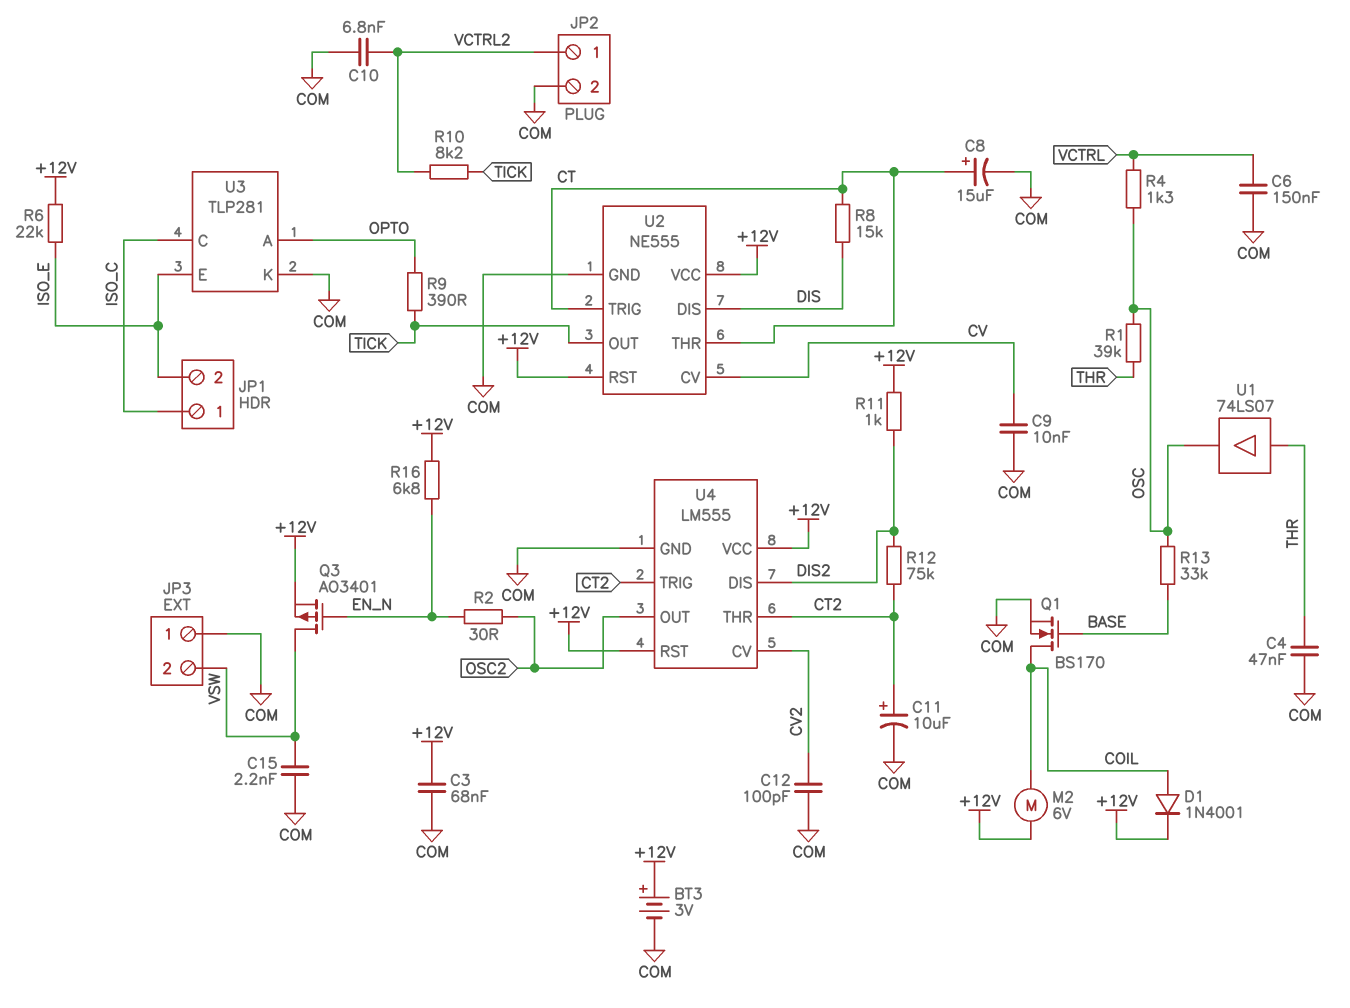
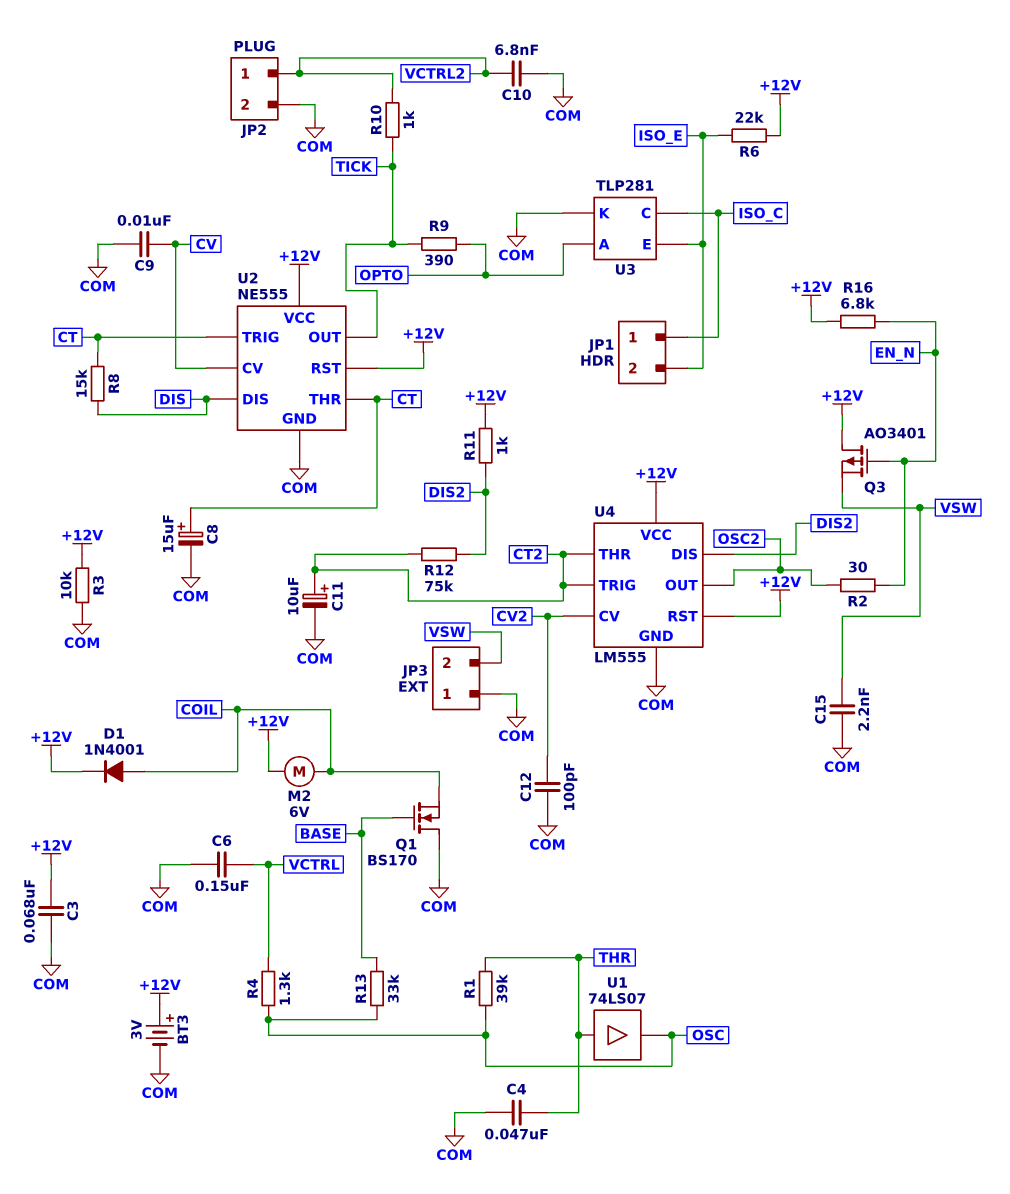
Q1: NMOS BS170 (G BASE, D COIL, S COM) -> NMOS BS170 (G BASE, D COM, S COIL)
Q3: PMOS AO3401 (G EN_N, D VSW, S +12V) -> PMOS AO3401 (G EN_N, D +12V, S VSW)
R3: none -> 10k (+12V, COM)
R10: 8.2k (TICK, VCTRL2) -> 1k (TICK, VCTRL2)

